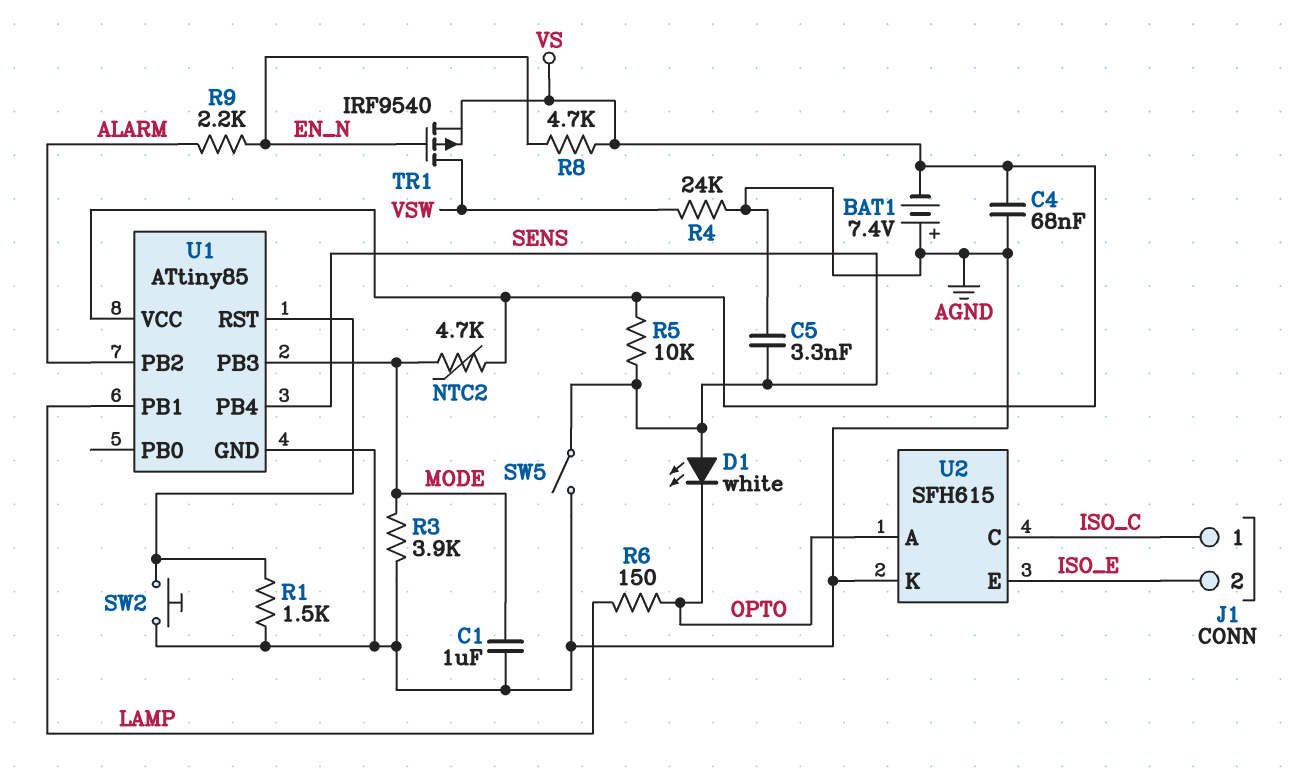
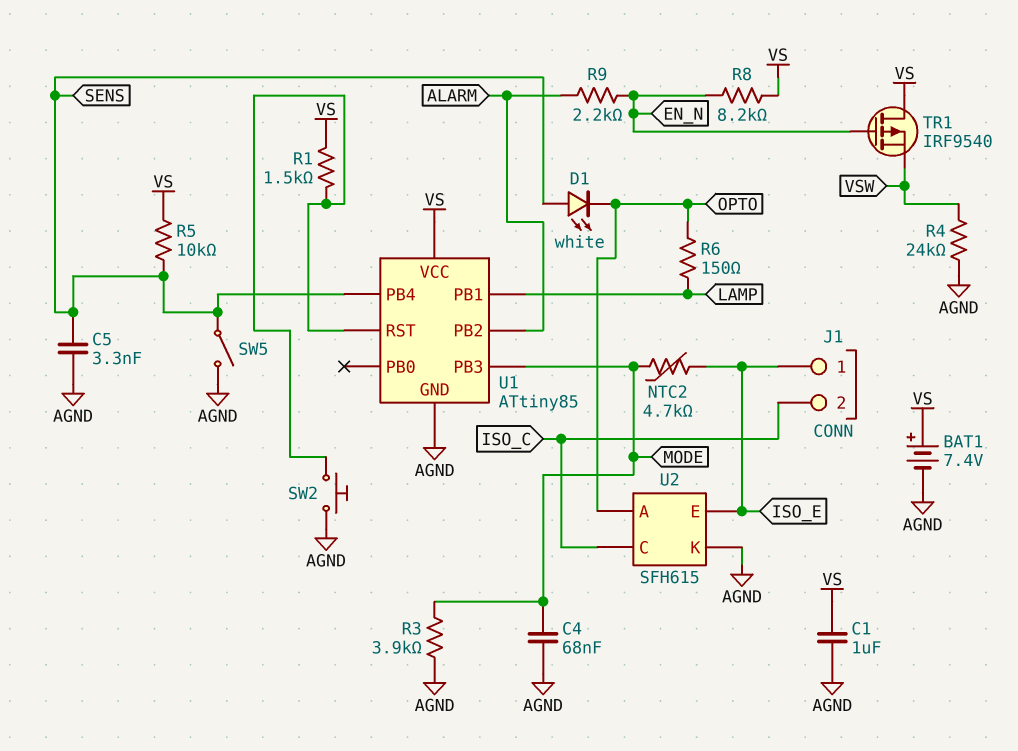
BAT1: 7.4V (plus AGND, minus VS) -> 7.4V (plus VS, minus AGND)
C1: 1uF (AGND, MODE) -> 1uF (AGND, VS)
C4: 68nF (AGND, VS) -> 68nF (AGND, MODE)
J1 pin 1: ISO_C -> ISO_E
J1 pin 2: ISO_E -> ISO_C
NTC2: 4.7k (MODE, VS) -> 4.7k (ISO_E, MODE)
R1: 1.5k (AGND, U1/RST) -> 1.5k (U1/RST, VS)
R8: 4.7k (EN_N, VS) -> 8.2k (EN_N, VS)
TR1: PMOS IRF9540 (G EN_N, D VSW, S VS) -> PMOS IRF9540 (G EN_N, D VS, S VSW)

